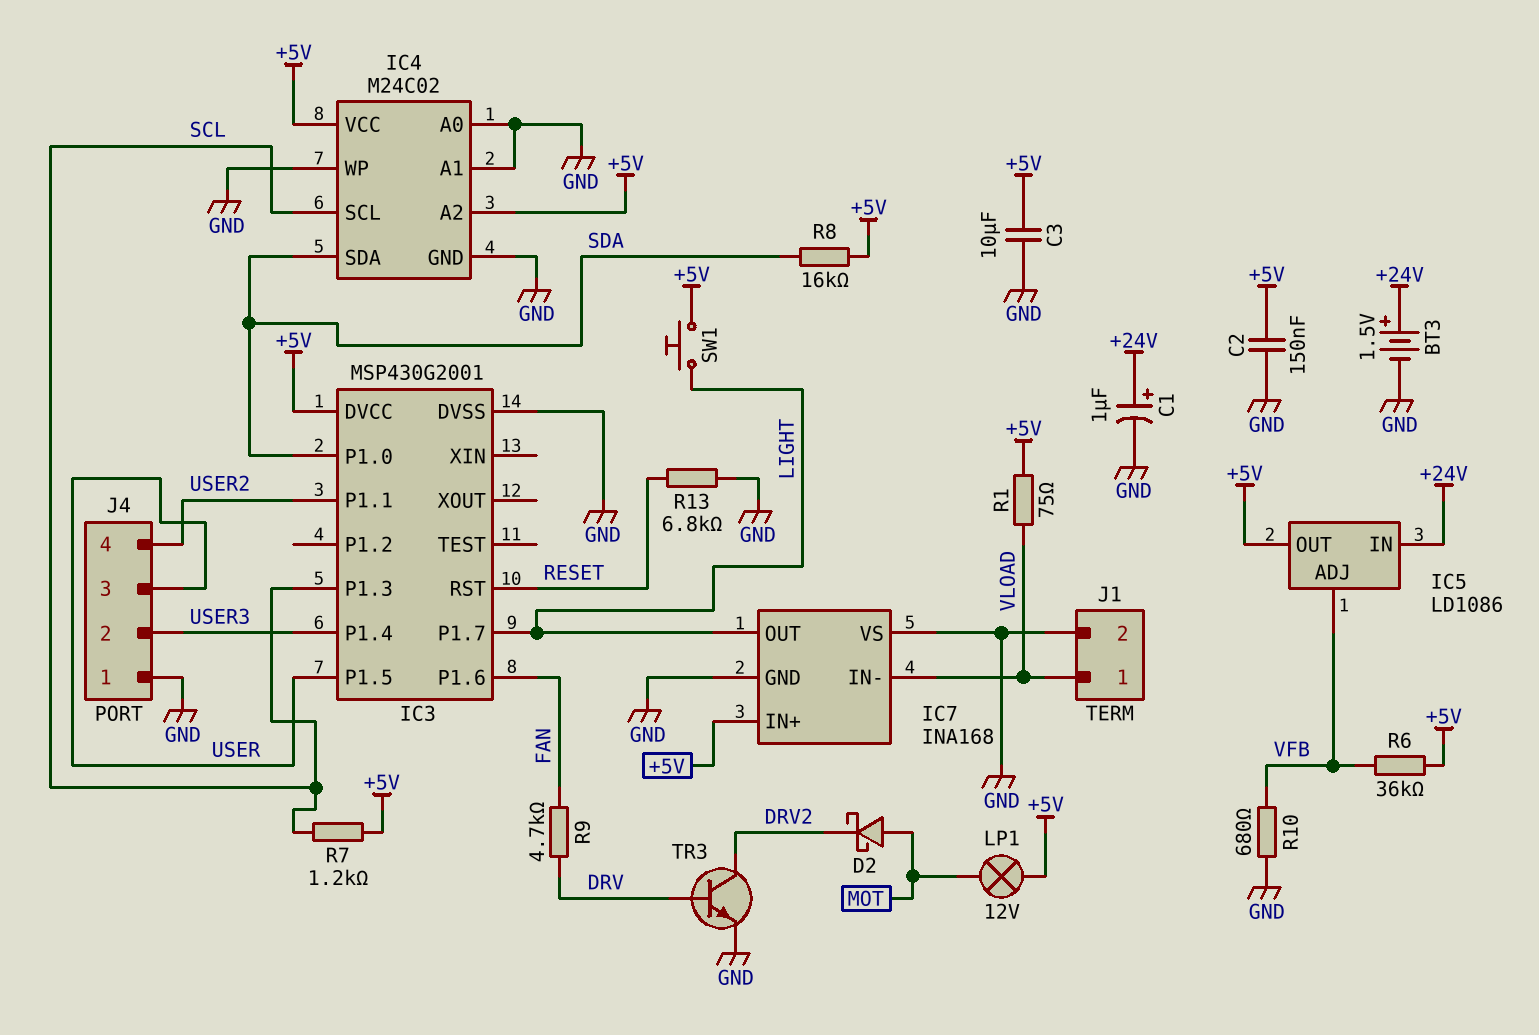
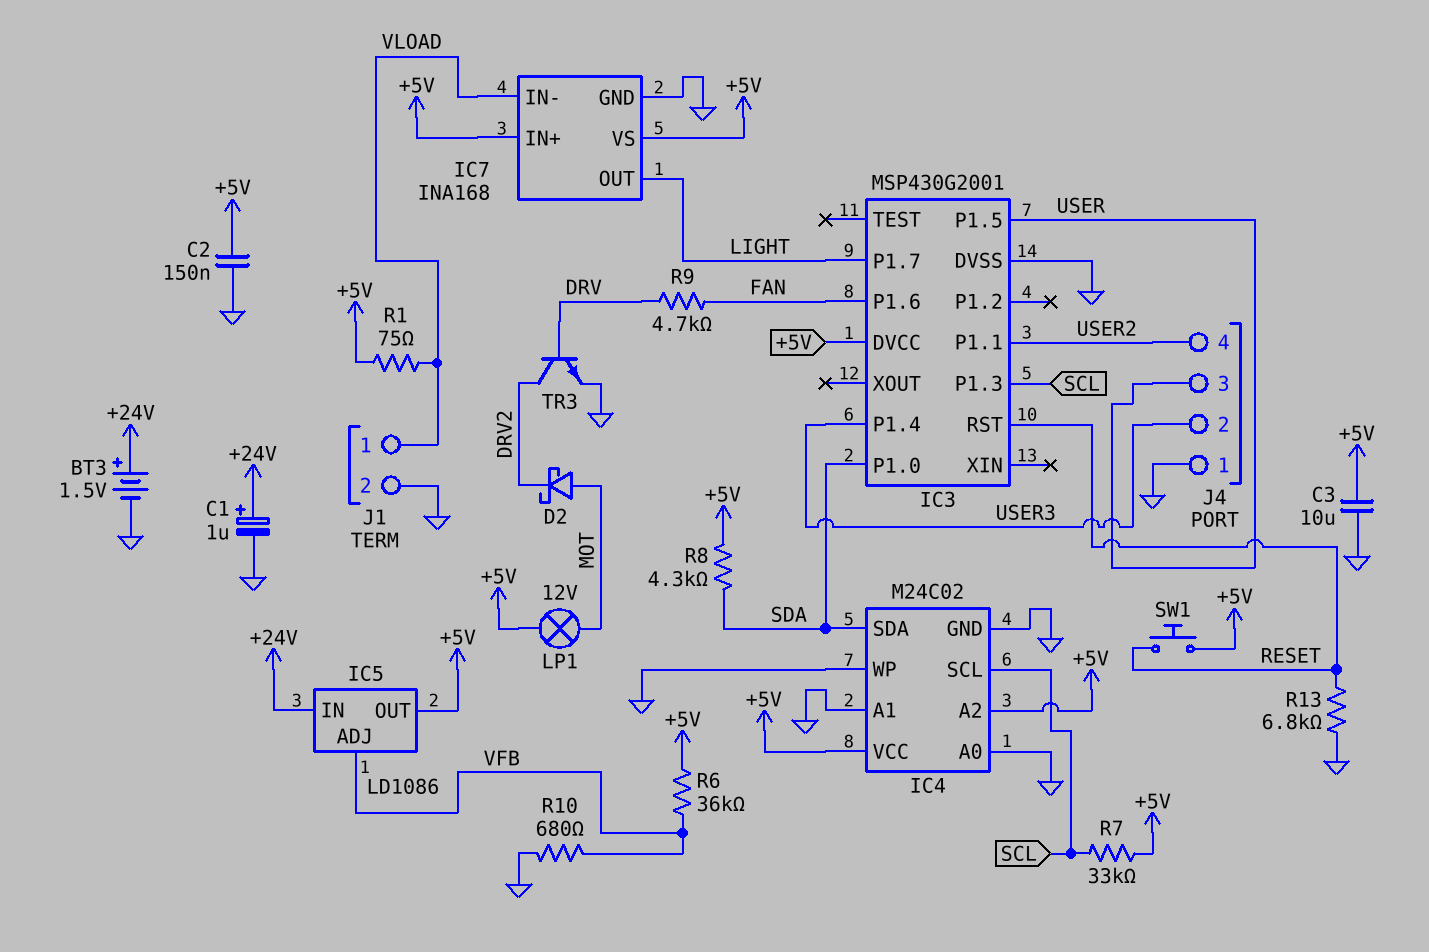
IC7 pin VS: GND -> +5V
R7: 1.2k (+5V, SCL) -> 33k (+5V, SCL)
R8: 16k (+5V, SDA) -> 4.3k (+5V, SDA)
SW1: button (+5V, LIGHT) -> button (+5V, RESET)

